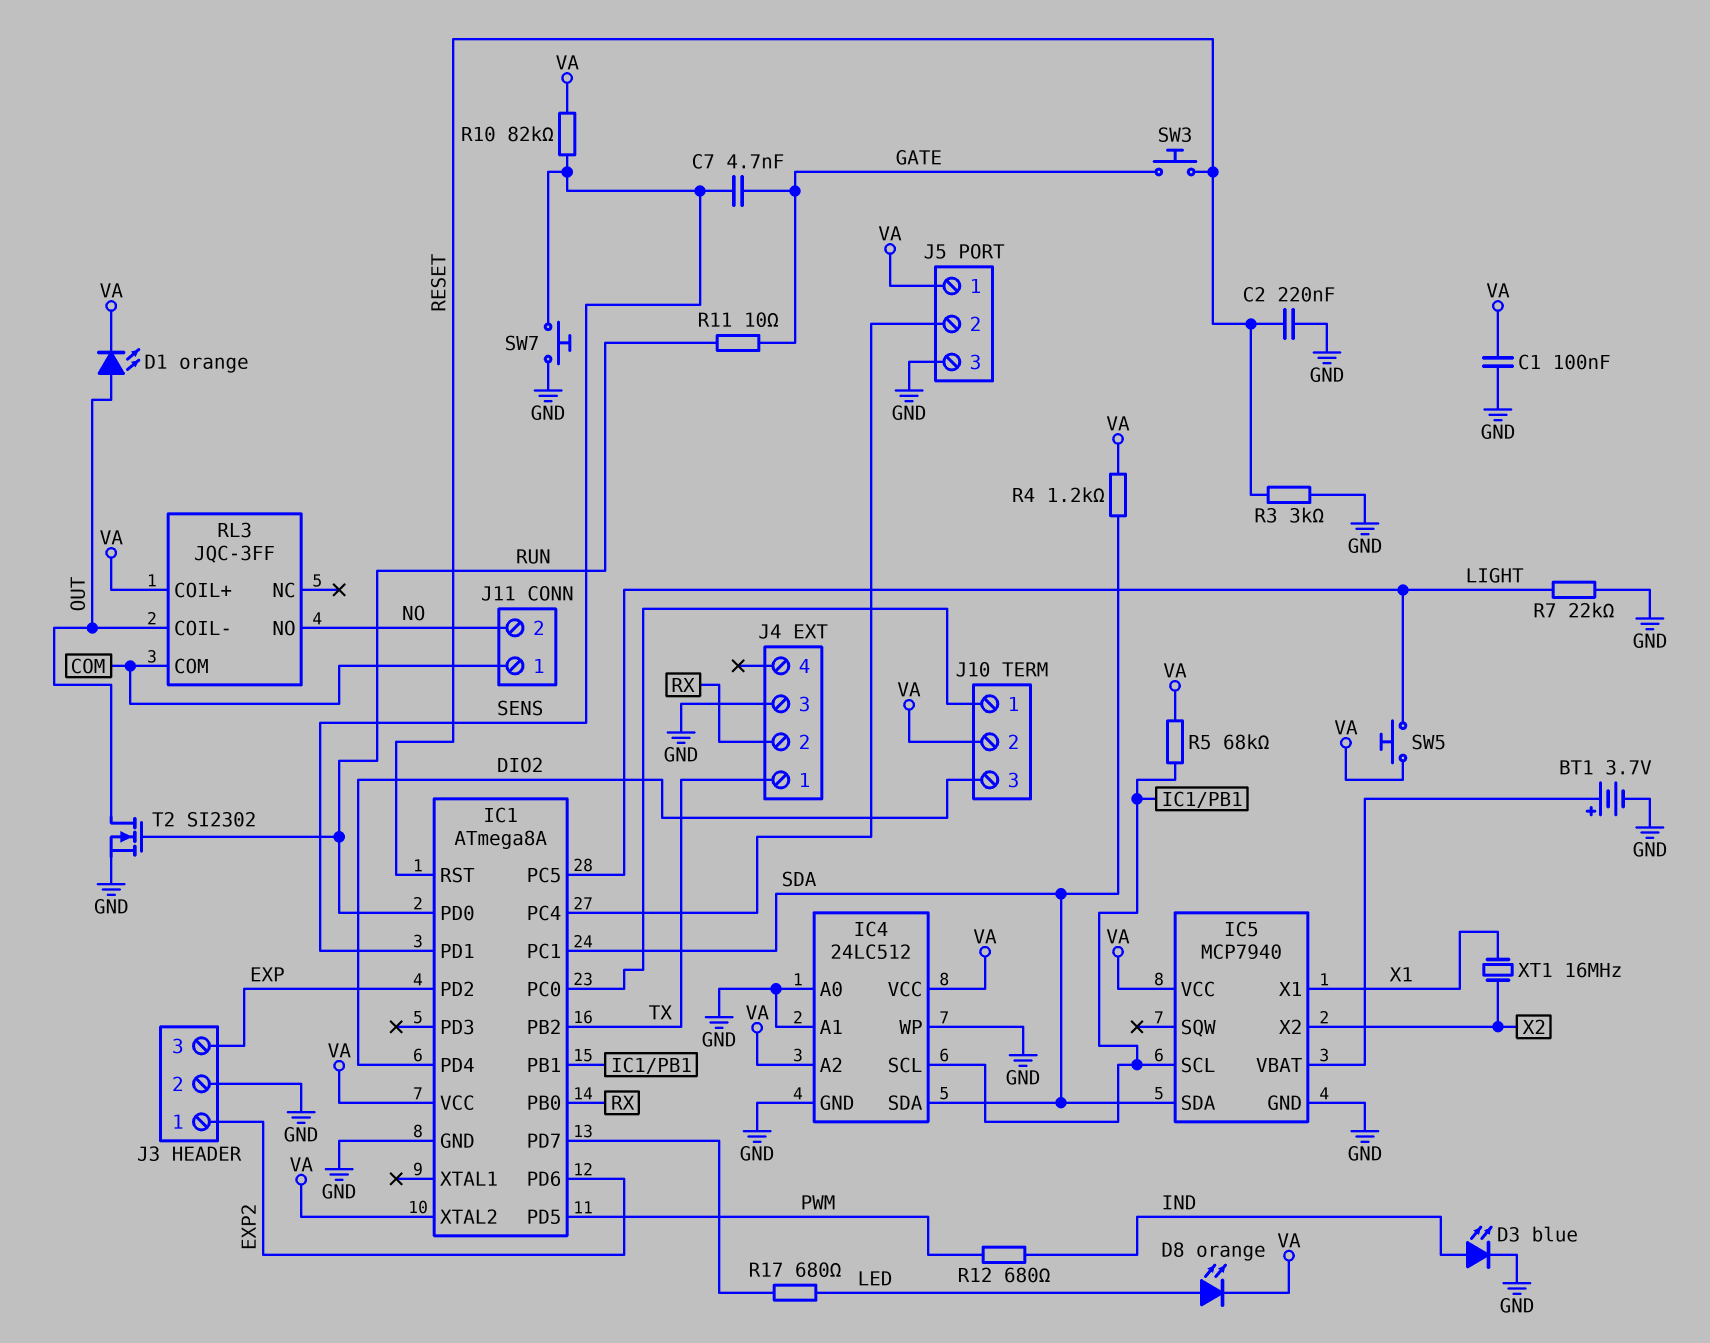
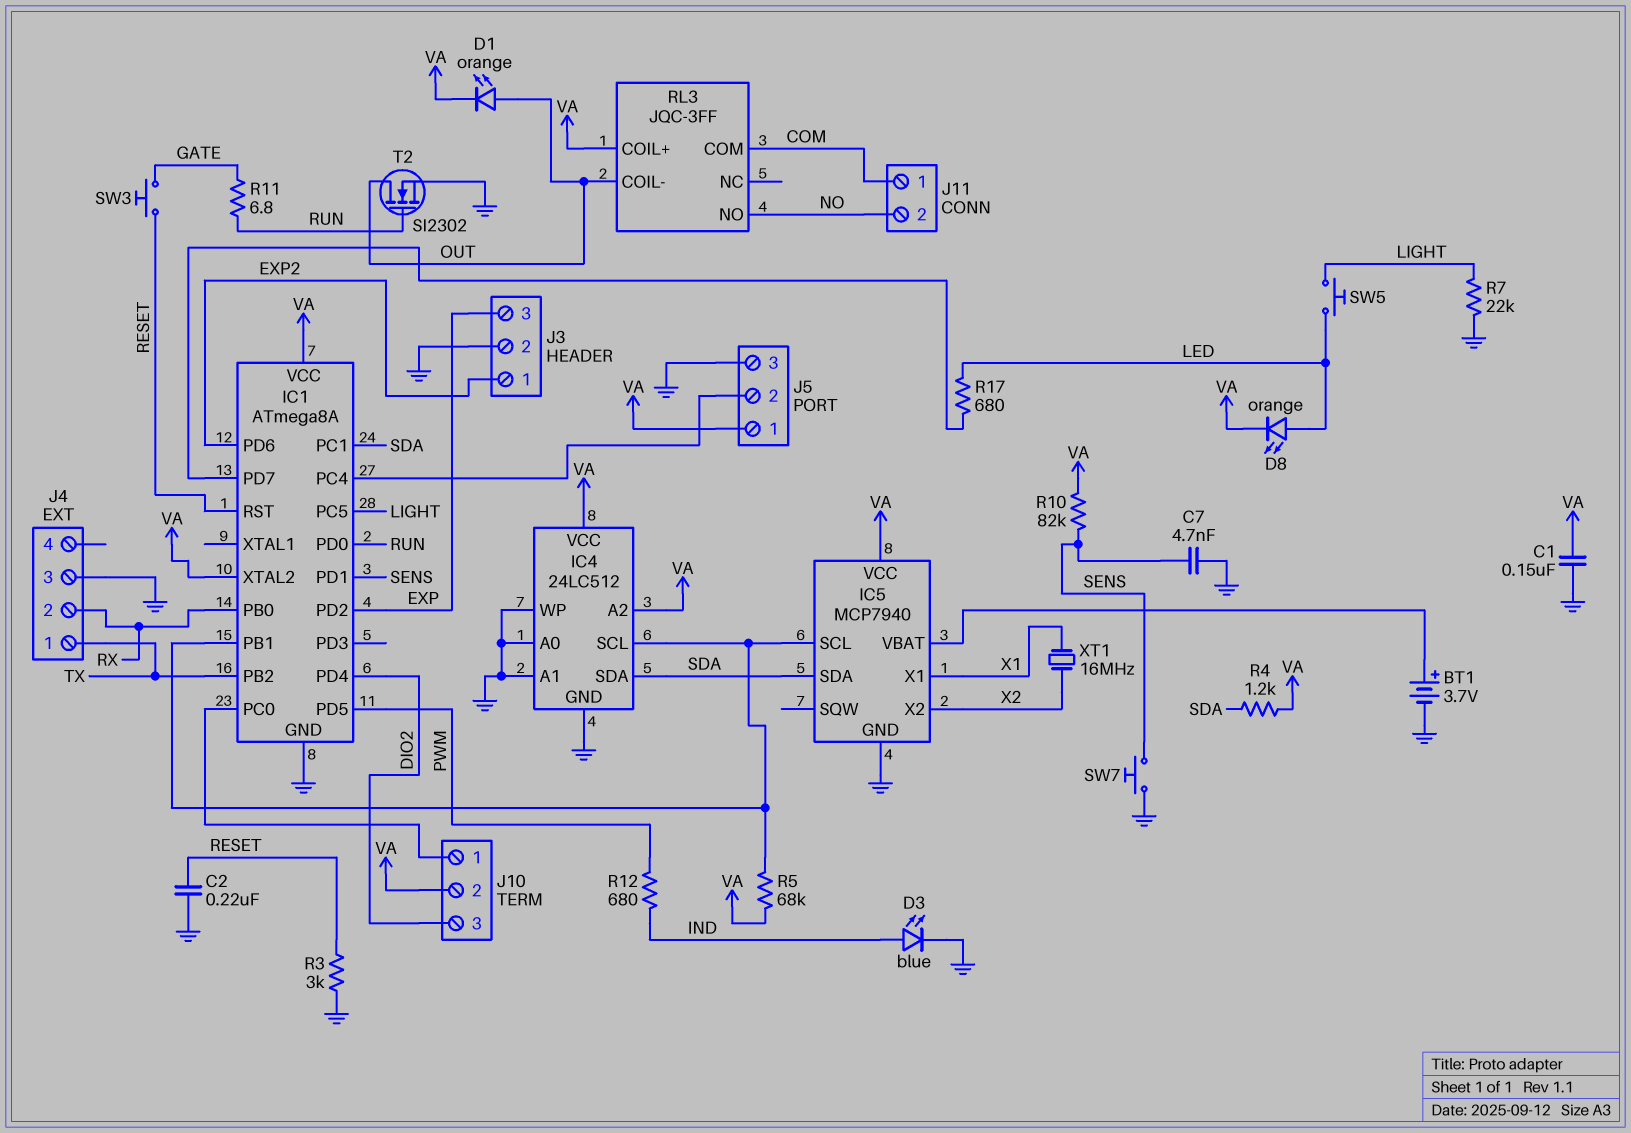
C1: 100nF (GND, VA) -> 150nF (GND, VA)
C7: 4.7nF (GATE, SENS) -> 4.7nF (GND, SENS)
R11: 10 (GATE, RUN) -> 6.8 (GATE, RUN)
SW5: button (LIGHT, VA) -> button (LED, LIGHT)

